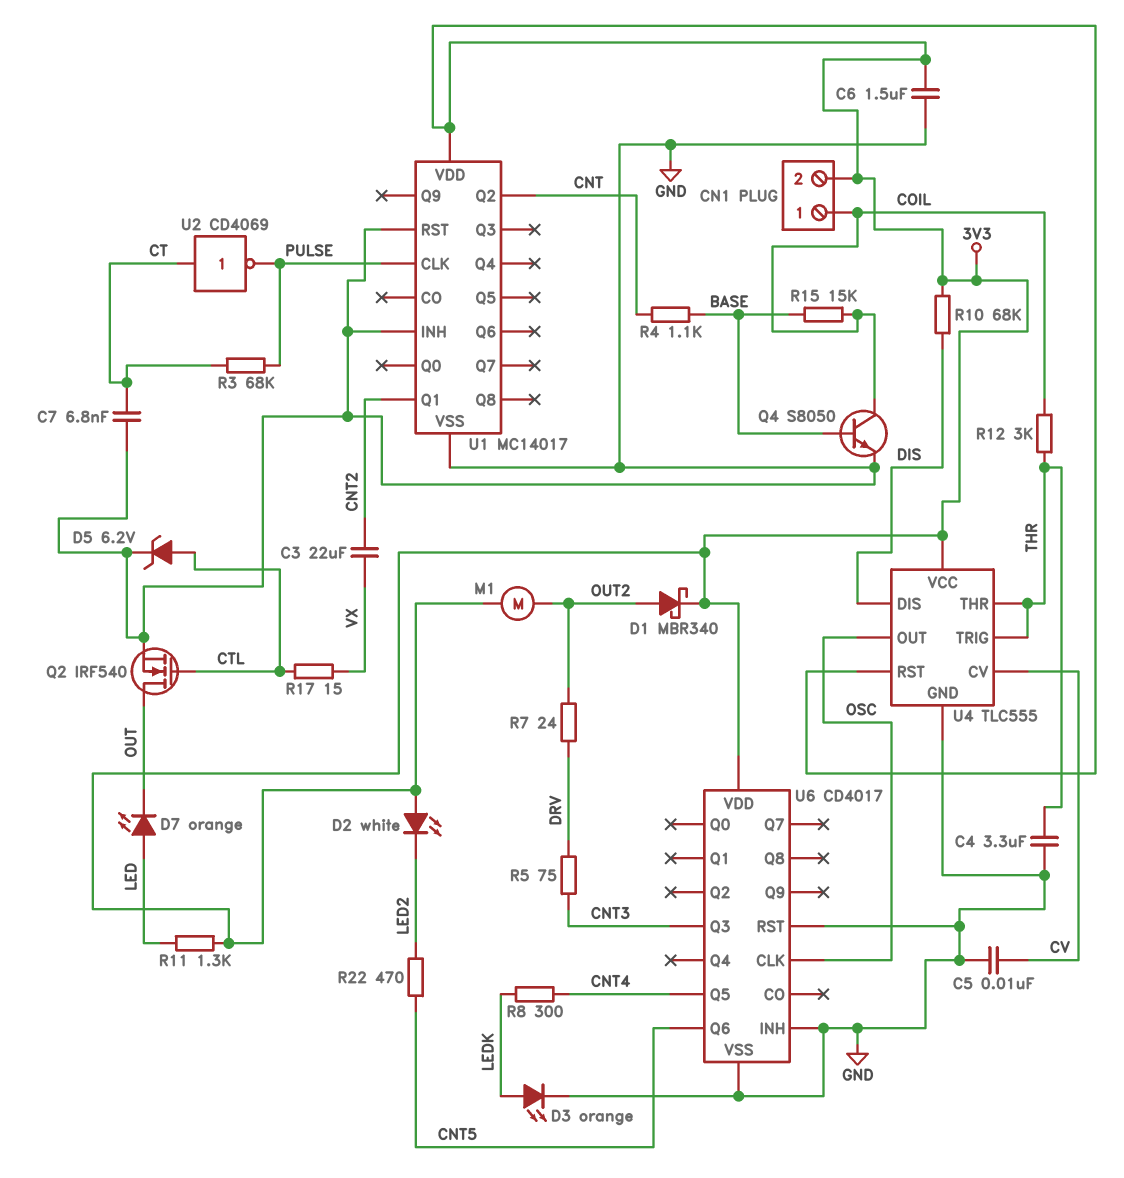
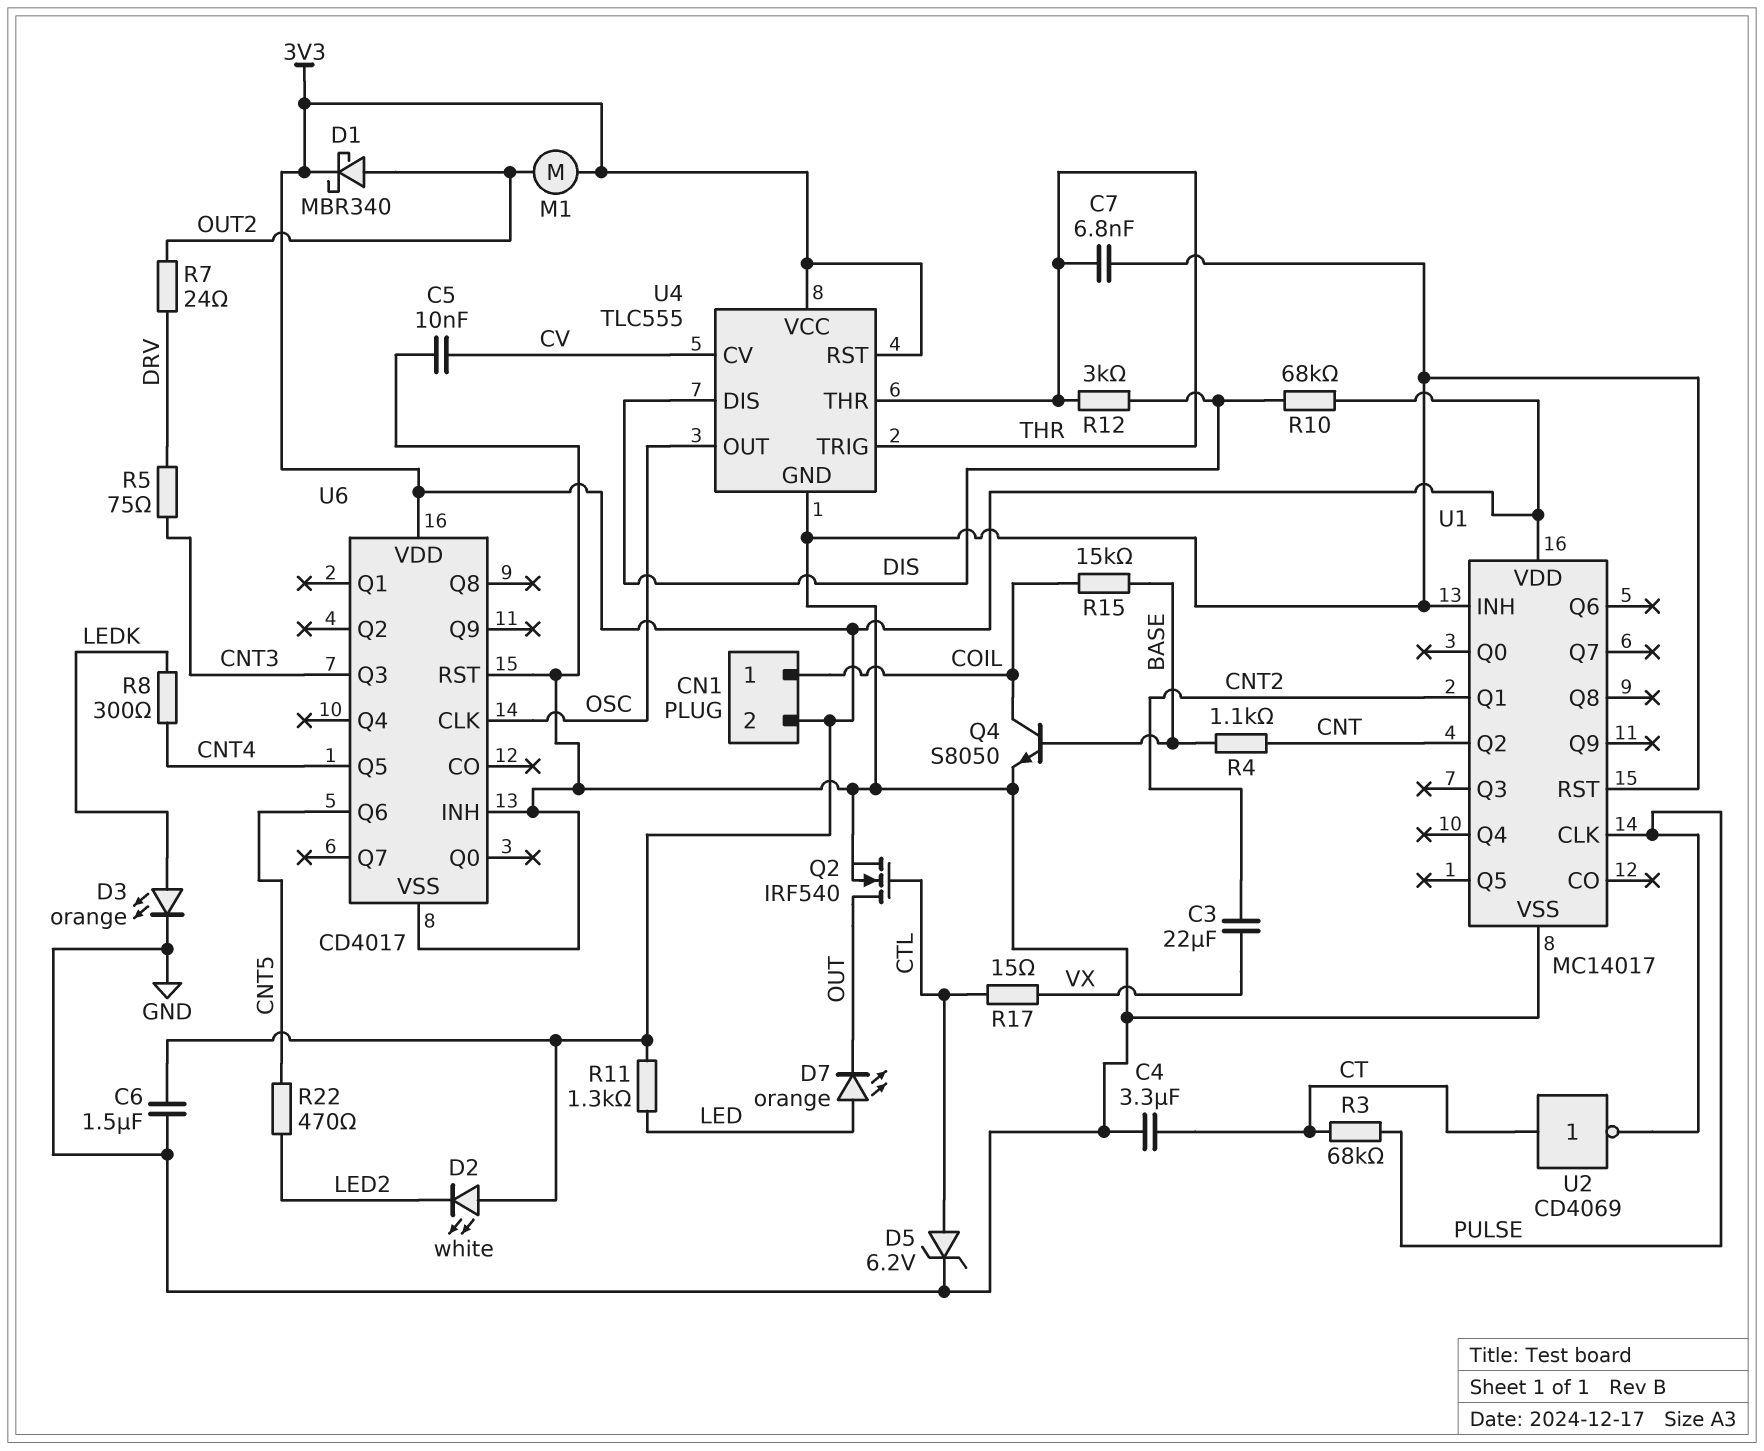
C4: 3.3uF (GND, THR) -> 3.3uF (CT, GND)
C7: 6.8nF (CT, GND) -> 6.8nF (GND, THR)
R12: 3k (COIL, THR) -> 3k (DIS, THR)

